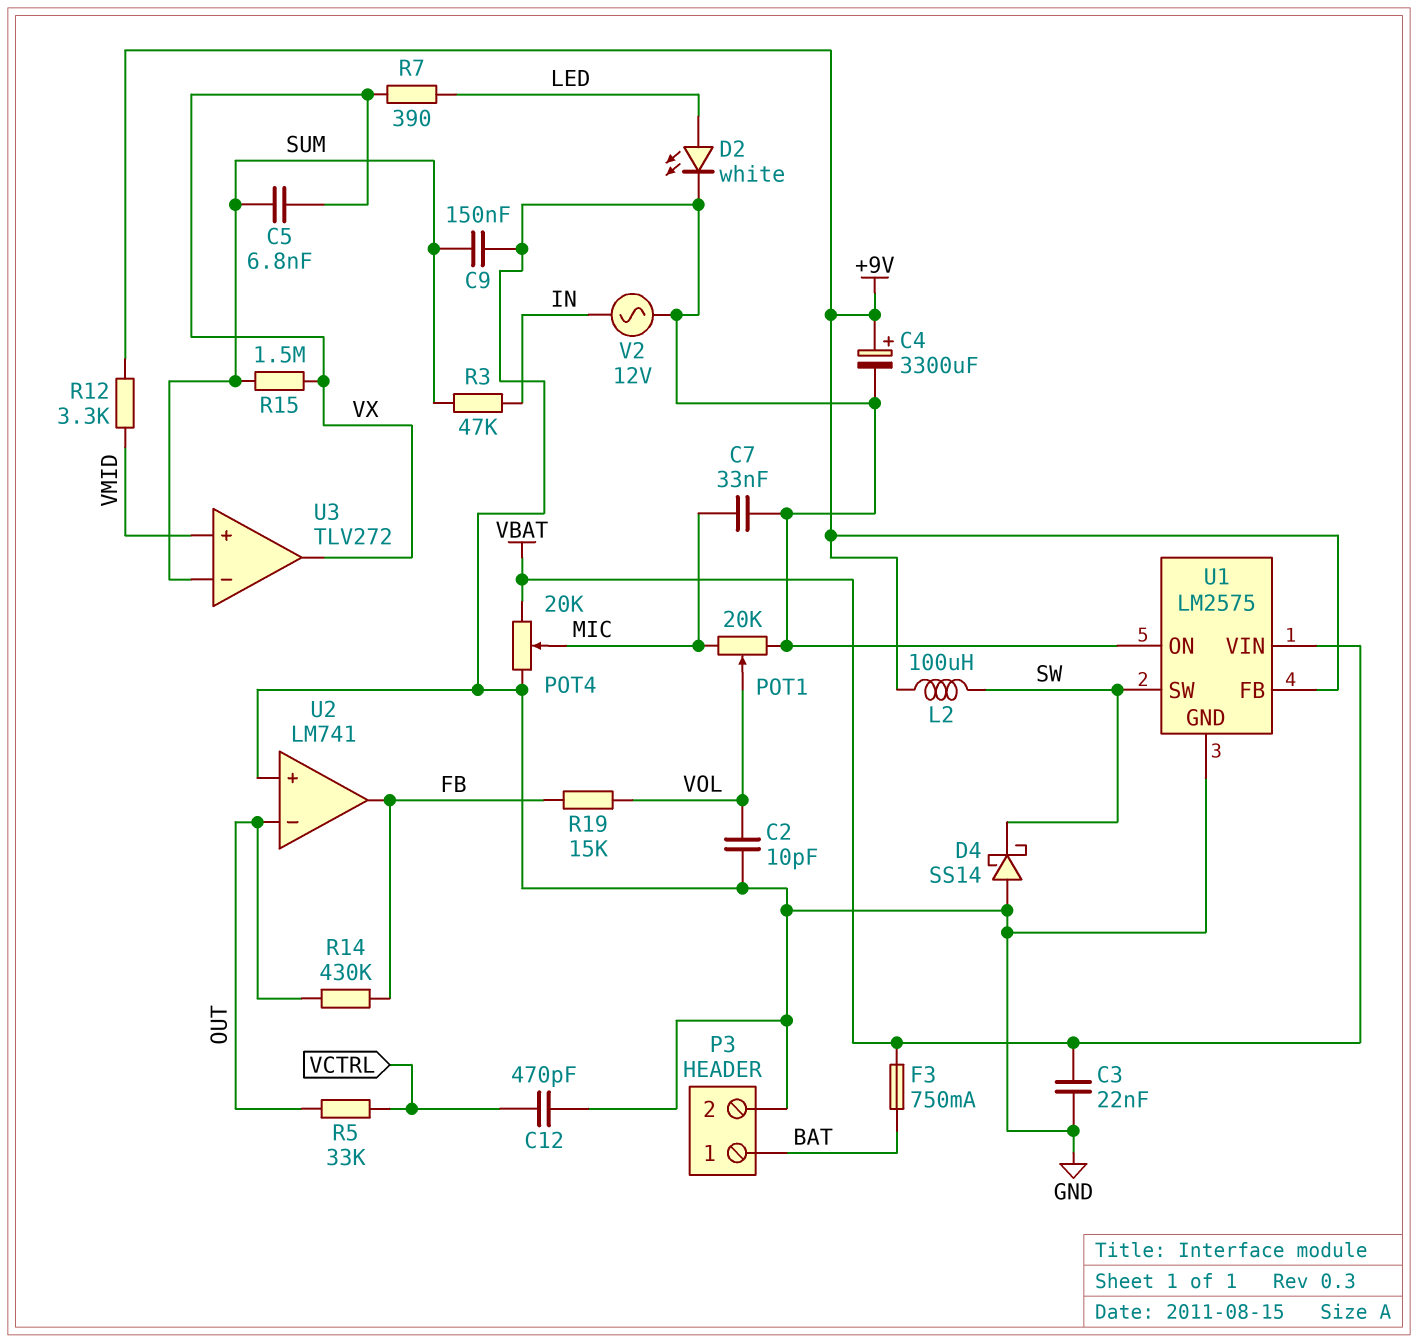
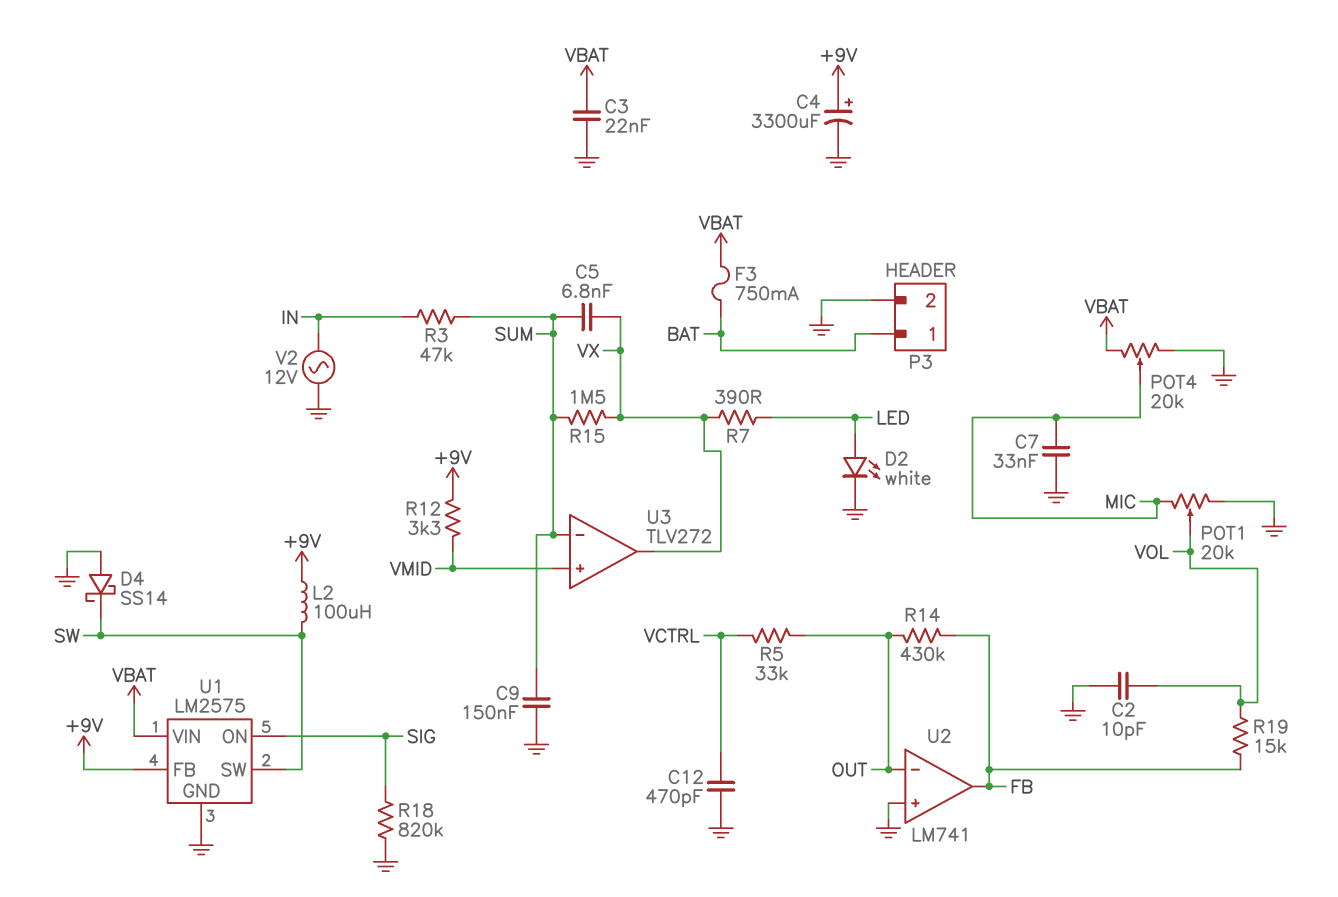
R18: none -> 820k (GND, SIG)
U1 pin ON: GND -> SIG

